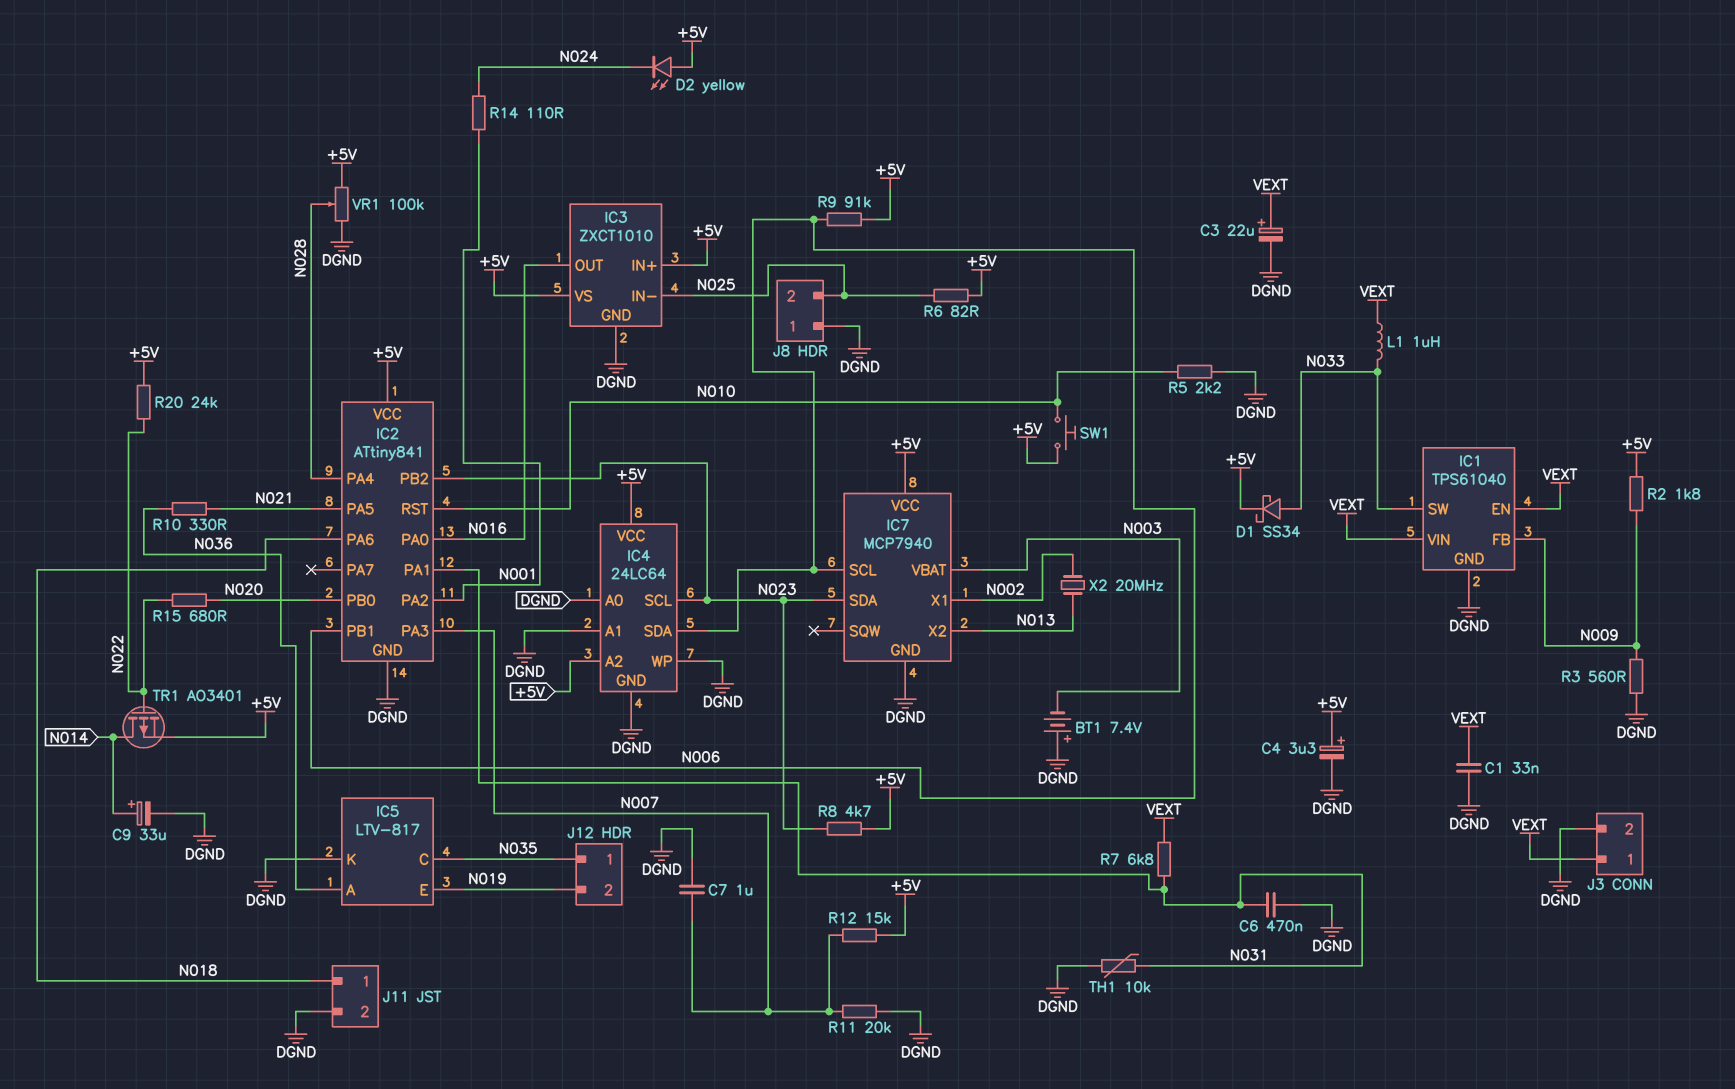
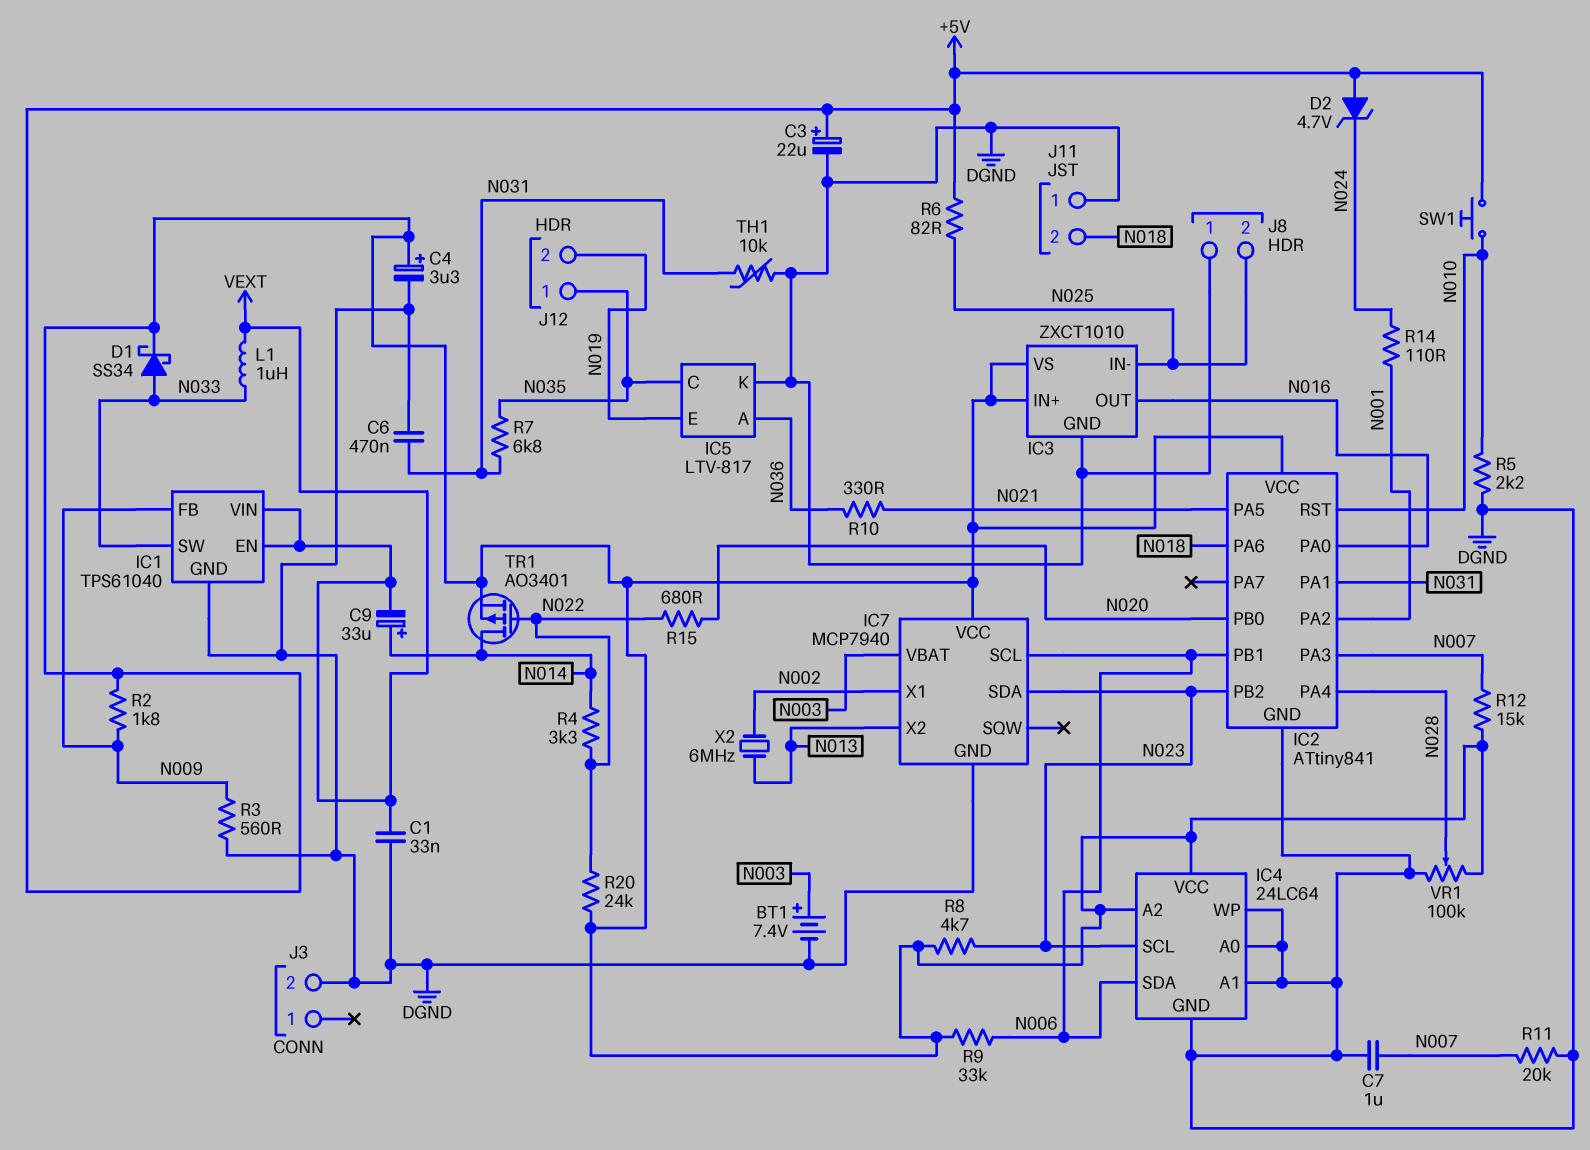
BT1: 7.4V (plus DGND, minus N003) -> 7.4V (plus N003, minus DGND)
C3: 22uF (plus VEXT, minus DGND) -> 22uF (plus +5V, minus DGND)
C9: 33uF (plus N014, minus DGND) -> 33uF (plus N014, minus VEXT)
D2: LED yellow (A +5V, K N024) -> zener 4.7V (A +5V, K N024)
J3 pin 1: VEXT -> none
J11 pin 1: N018 -> DGND
J11 pin 2: DGND -> N018
R4: none -> 3.3k (N014, N022)
R7: 6.8k (N031, VEXT) -> 6.8k (N031, N035)
R9: 91k (+5V, N006) -> 33k (+5V, N006)
X2: 20MHz (N002, N013) -> 6MHz (N002, N013)

